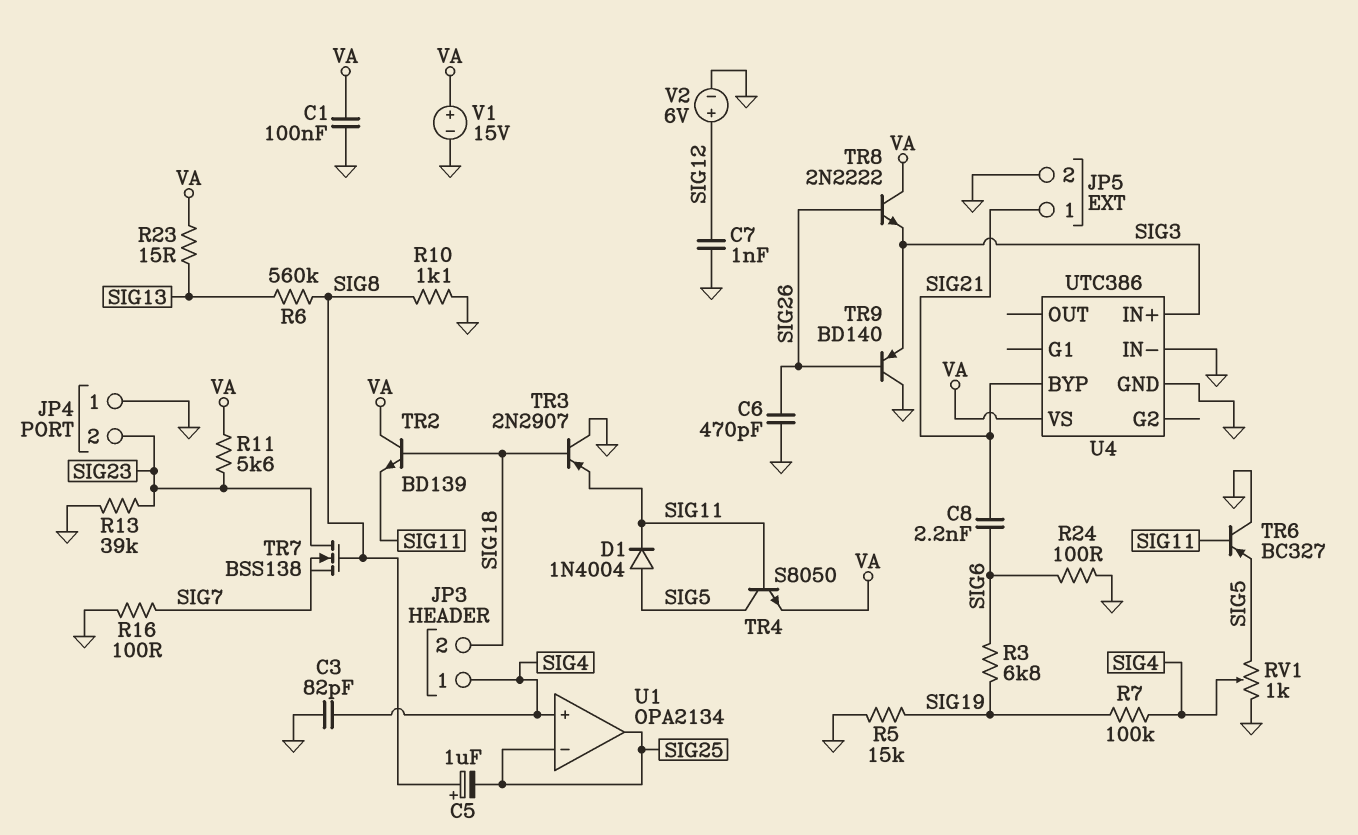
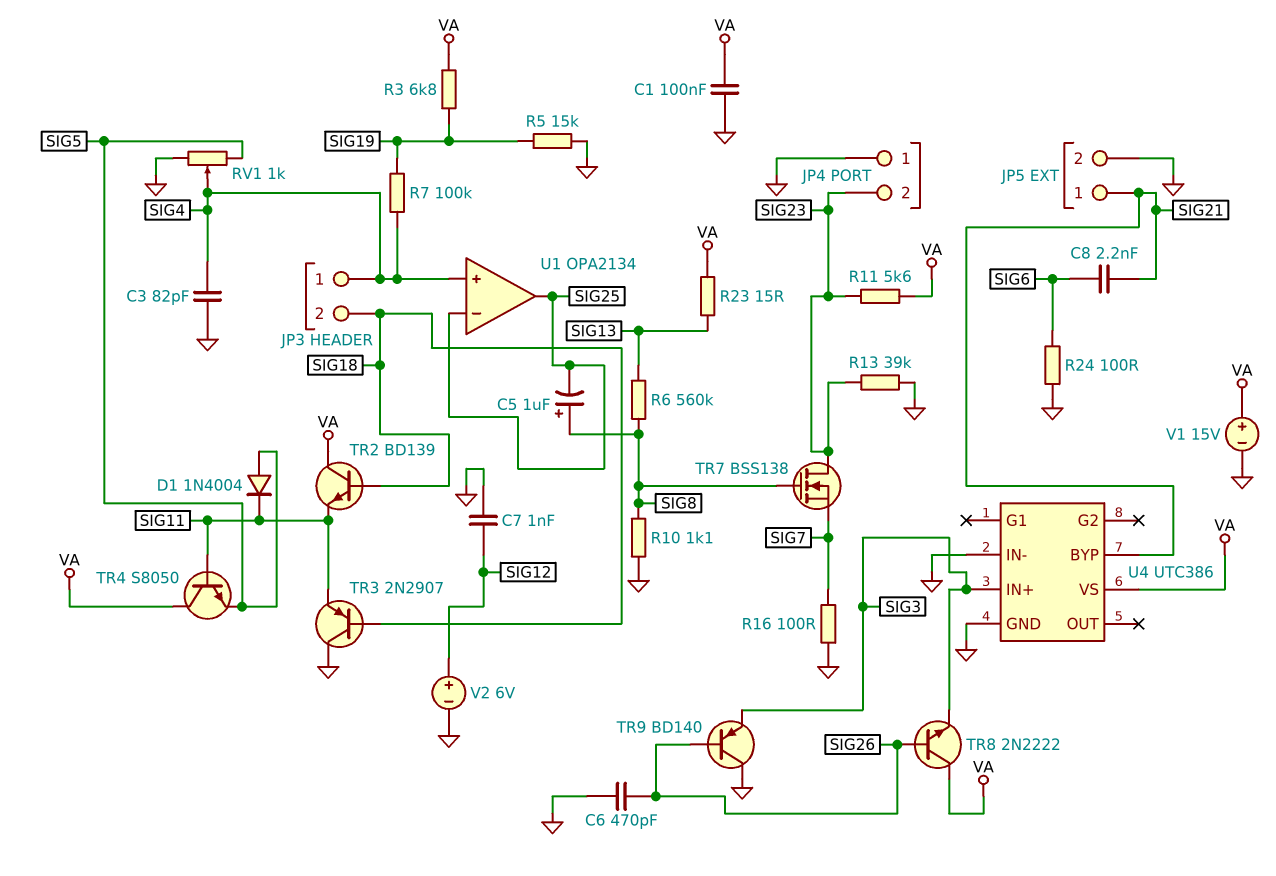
R3: 6.8k (SIG6, SIG19) -> 6.8k (SIG19, VA)
TR4: NPN S8050 (B SIG11, C SIG5, E VA) -> NPN S8050 (B SIG11, C VA, E SIG5)
TR6: PNP BC327 (B SIG11, C GND, E SIG5) -> none

